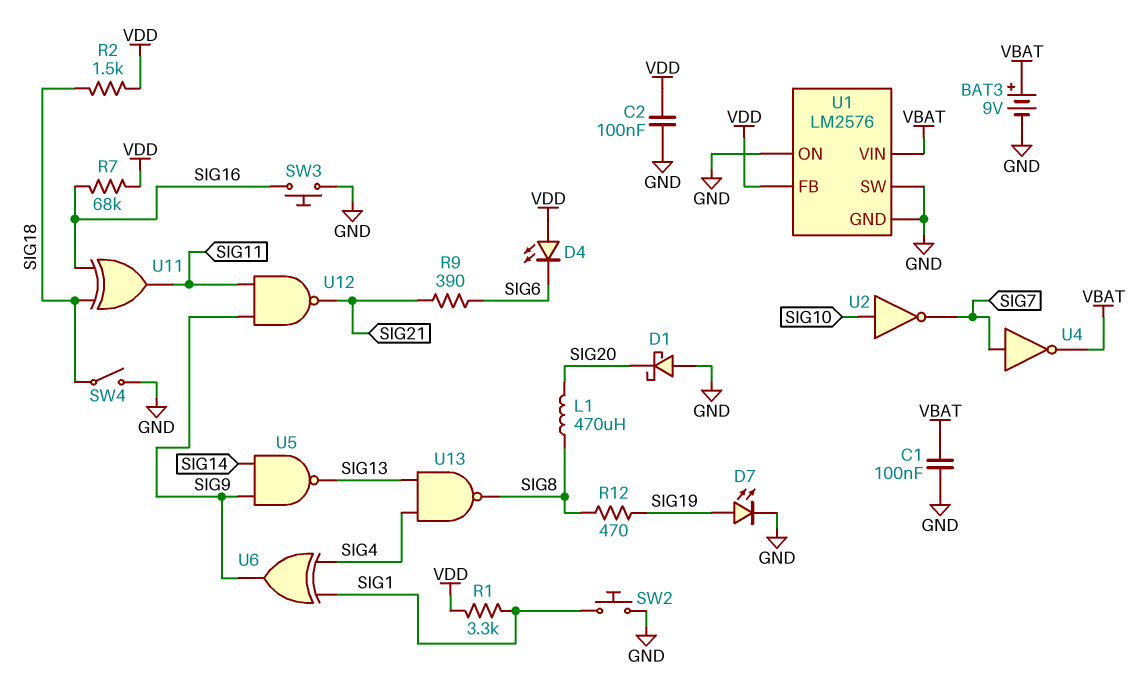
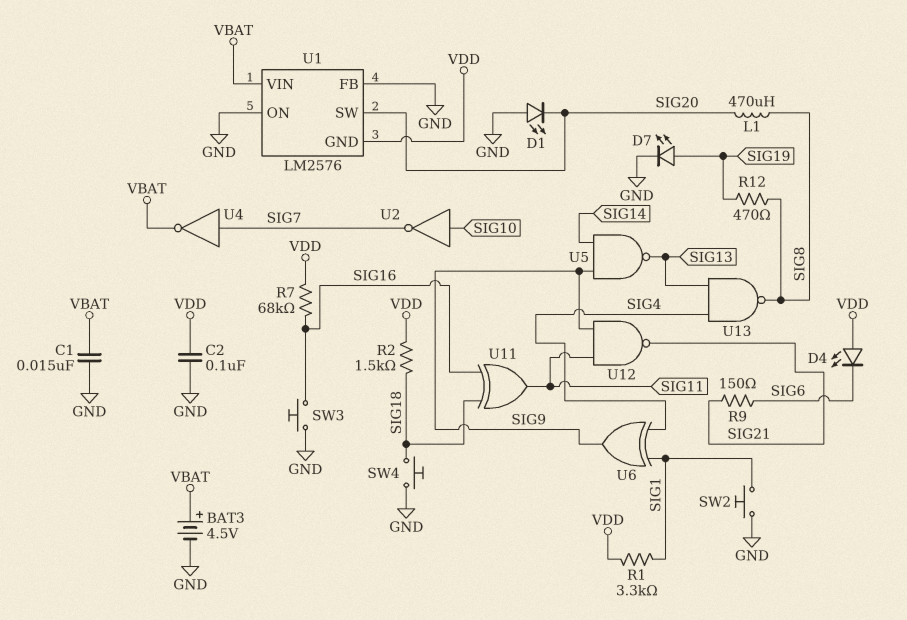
BAT3: 9V (plus VBAT, minus GND) -> 4.5V (plus VBAT, minus GND)
C1: 100nF (GND, VBAT) -> 15nF (GND, VBAT)
D1: schottky (A GND, K SIG20) -> LED (A GND, K SIG20)
R9: 390 (SIG6, SIG21) -> 150 (SIG6, SIG21)
SW4: switch (GND, SIG18) -> button (GND, SIG18)
U1 pin FB: VDD -> GND
U1 pin GND: GND -> VDD
U1 pin SW: GND -> SIG20

